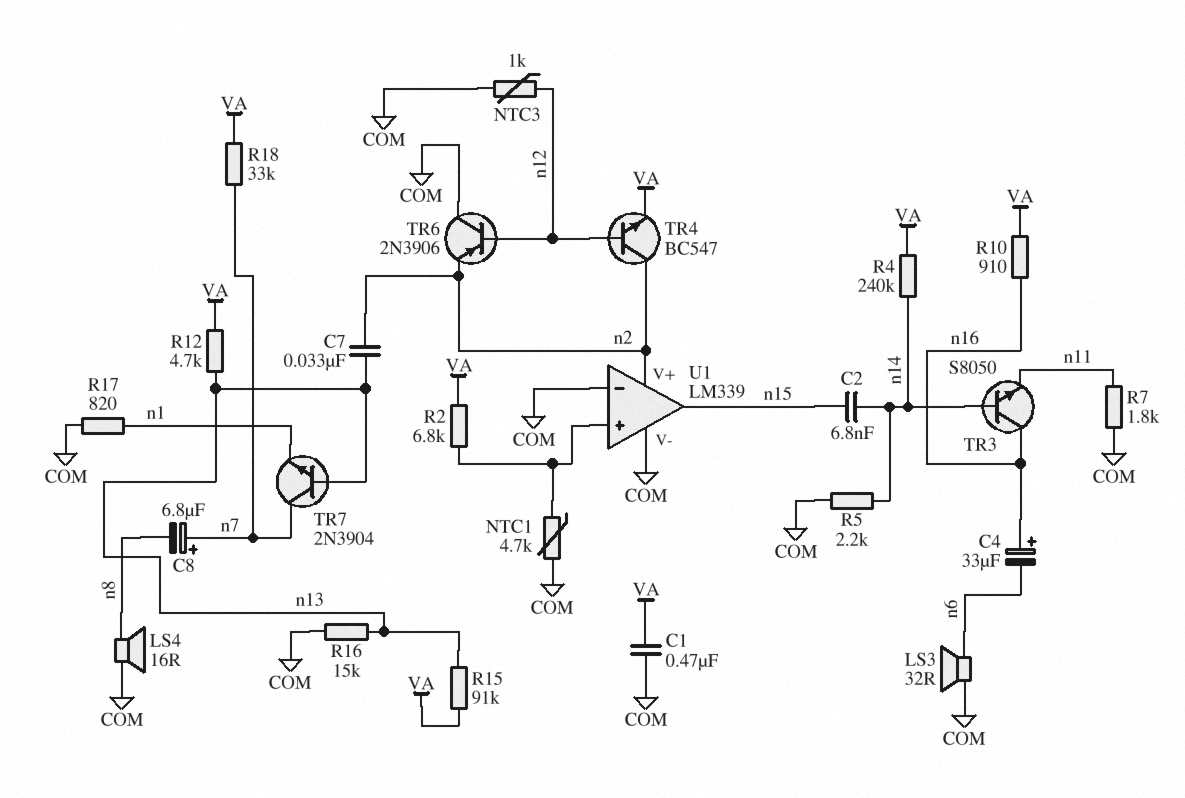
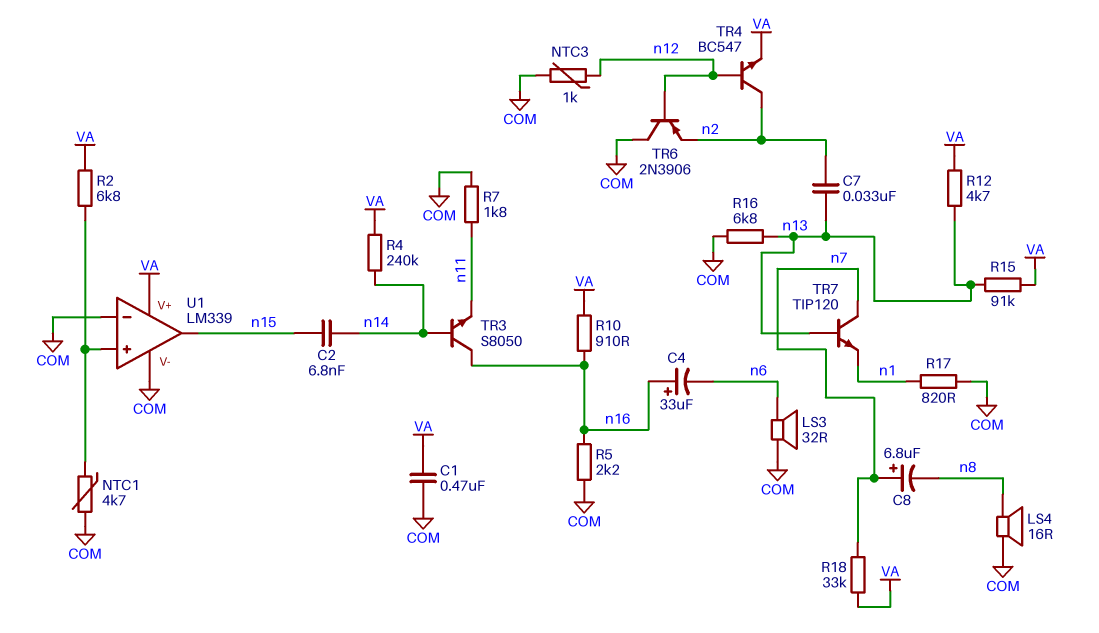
R5: 2.2k (COM, n14) -> 2.2k (COM, n16)
R16: 15k (COM, n13) -> 6.8k (COM, n13)
TR7: NPN 2N3904 (B n13, C n7, E n1) -> NPN TIP120 (B n13, C n7, E n1)
U1 pin V+: n2 -> VA

